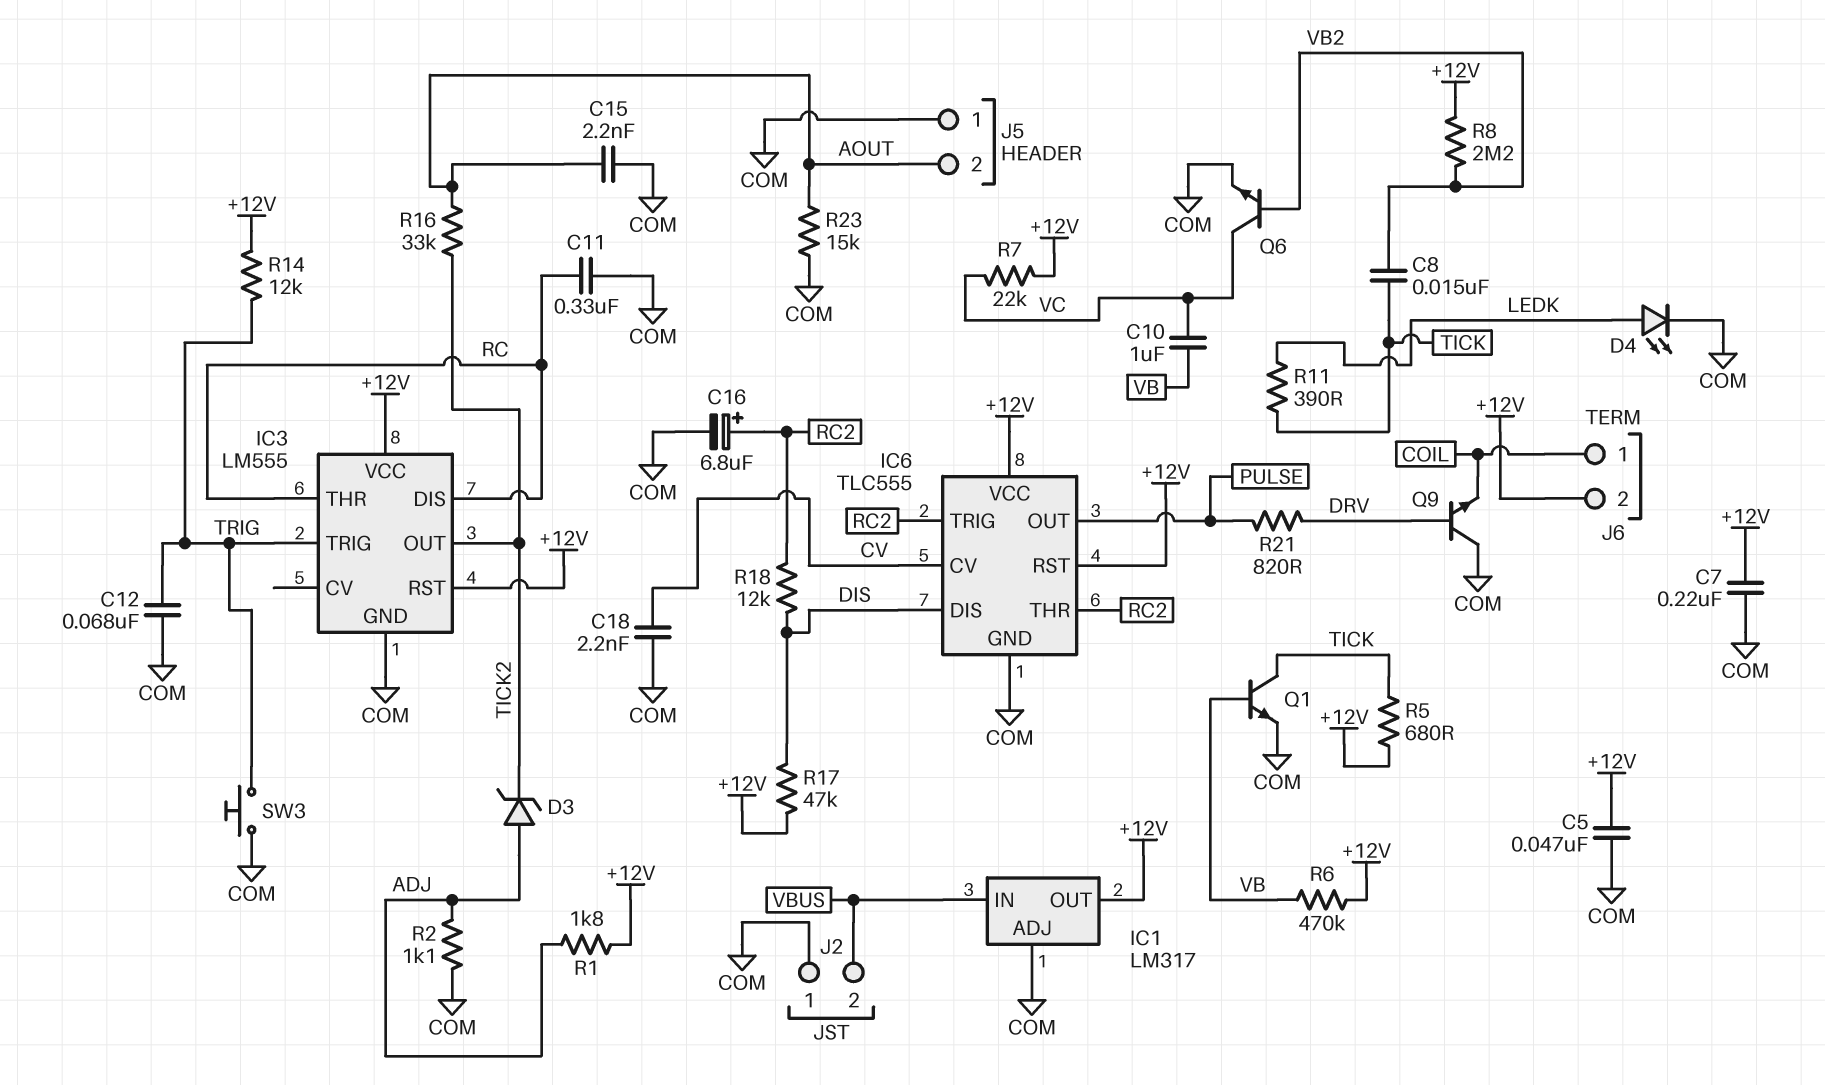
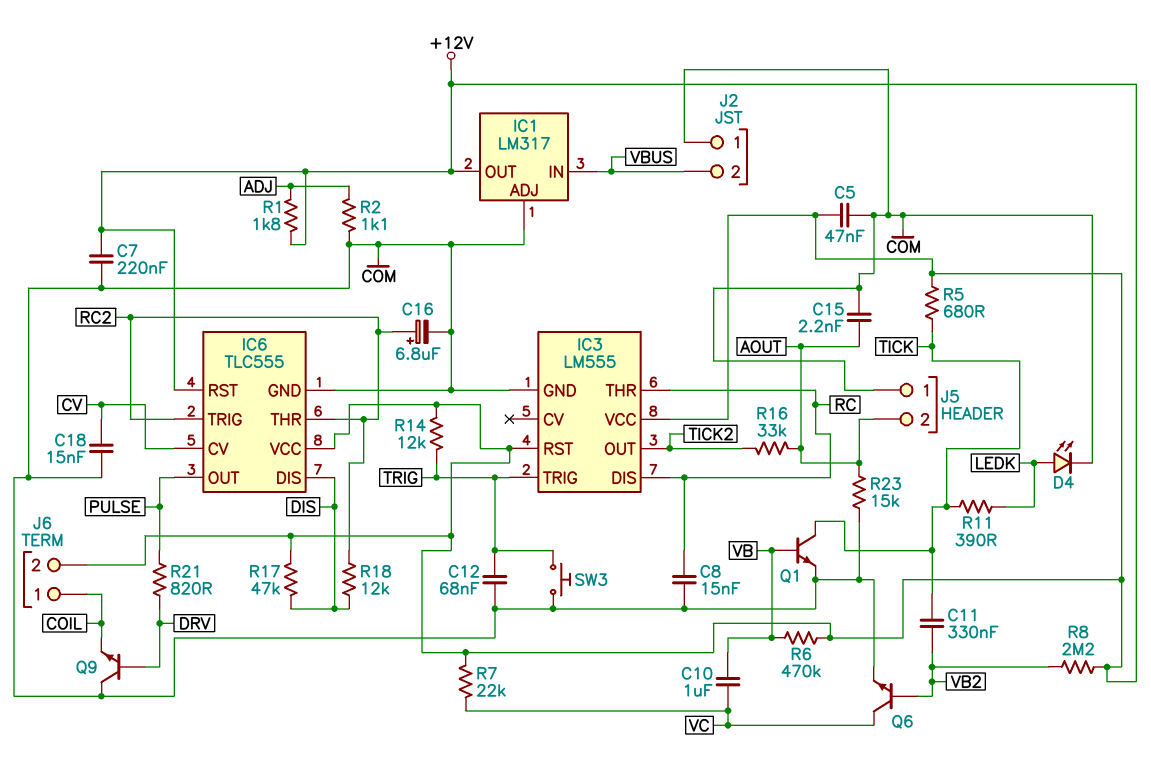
C8: 15nF (TICK, VB2) -> 15nF (COM, RC)
C11: 330nF (COM, RC) -> 330nF (TICK, VB2)
C18: 2.2nF (COM, CV) -> 15nF (COM, CV)
D3: zener (A ADJ, K TICK2) -> none

